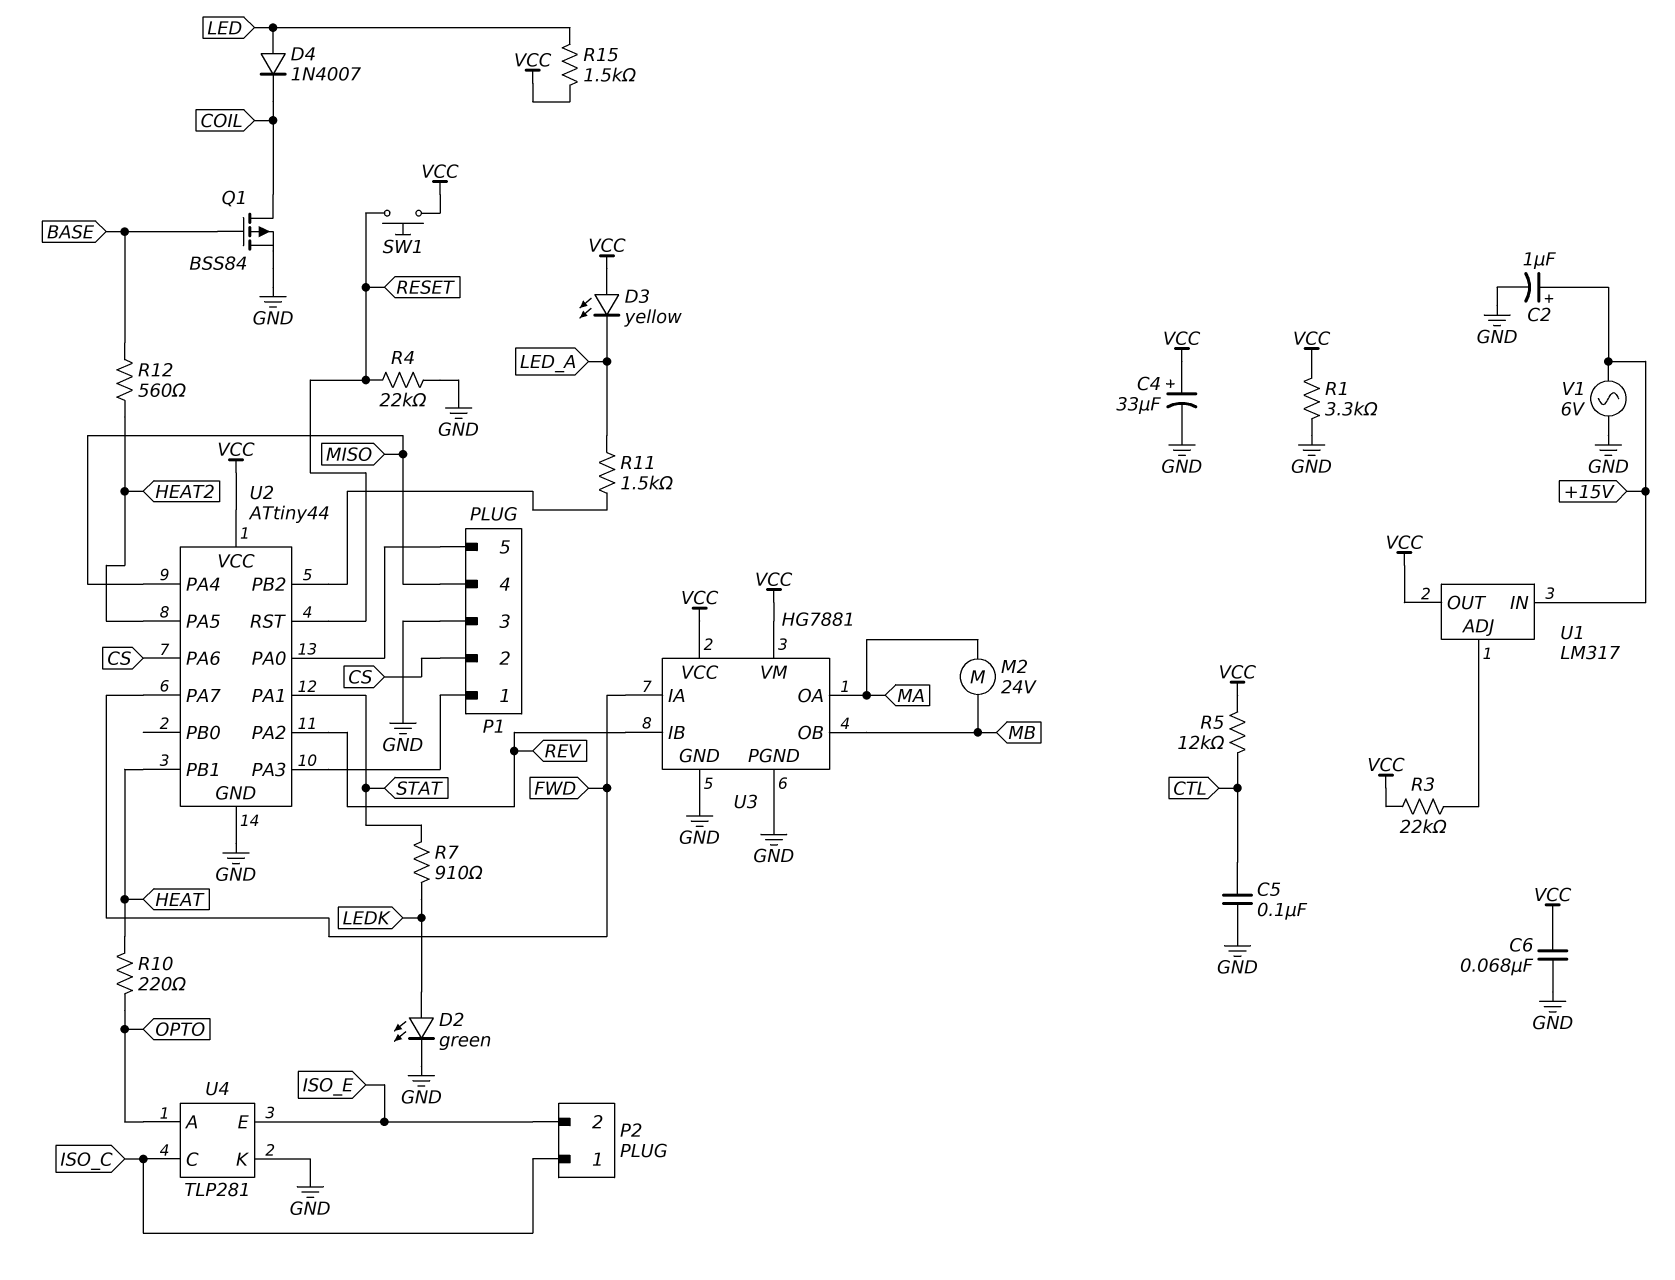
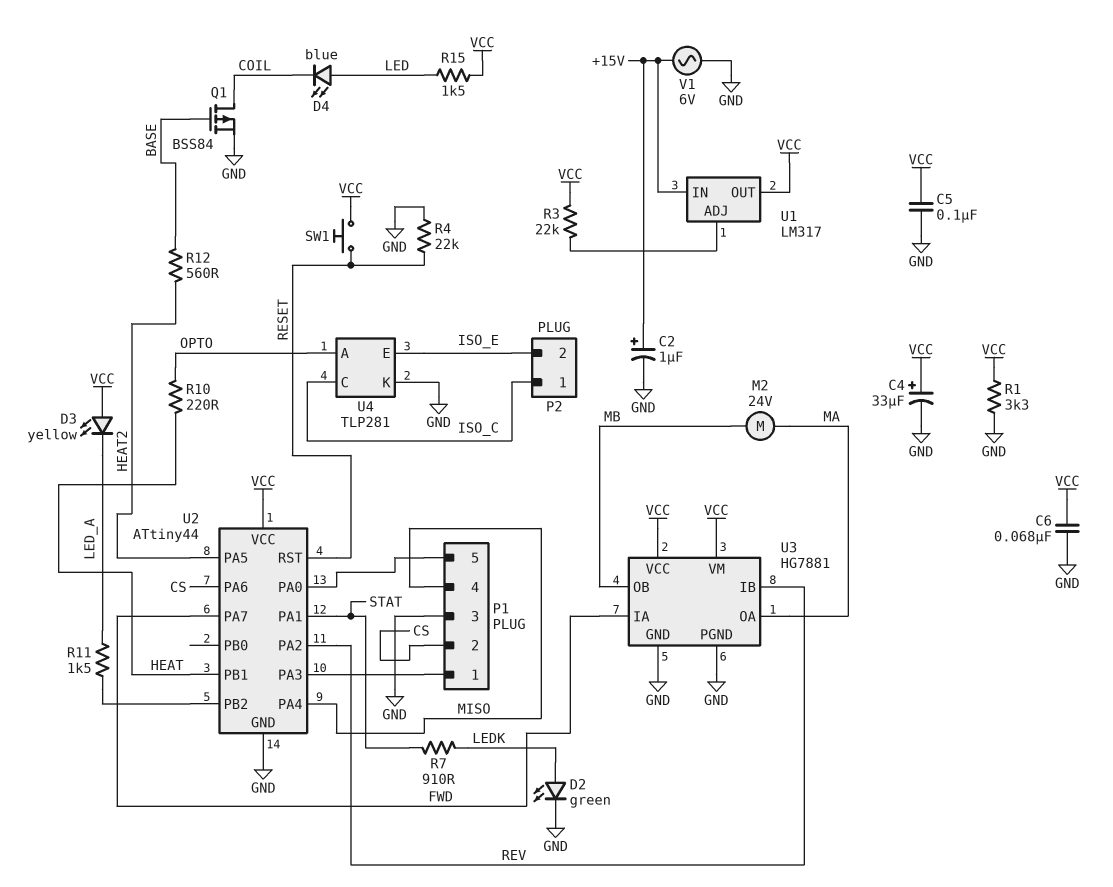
C5: 100nF (CTL, GND) -> 100nF (GND, VCC)
D4: diode 1N4007 (A LED, K COIL) -> LED blue (A LED, K COIL)
R5: 12k (CTL, VCC) -> none

